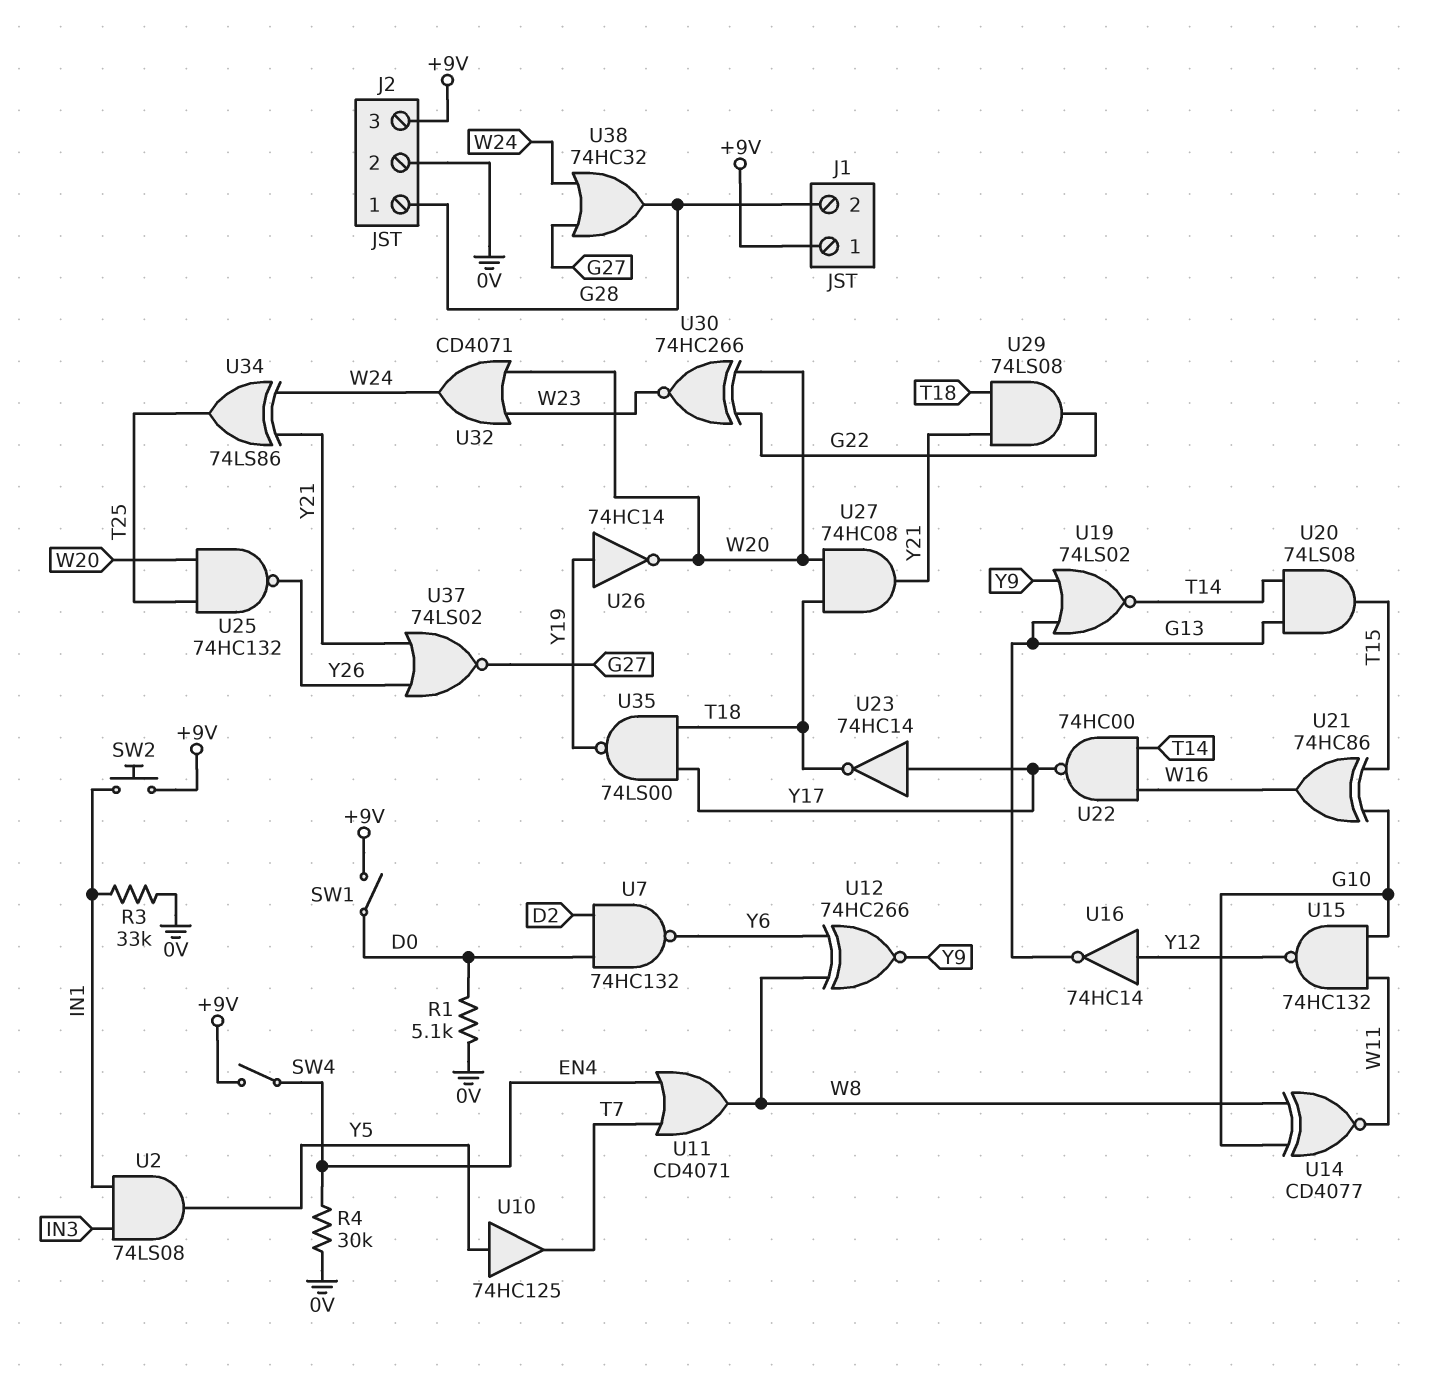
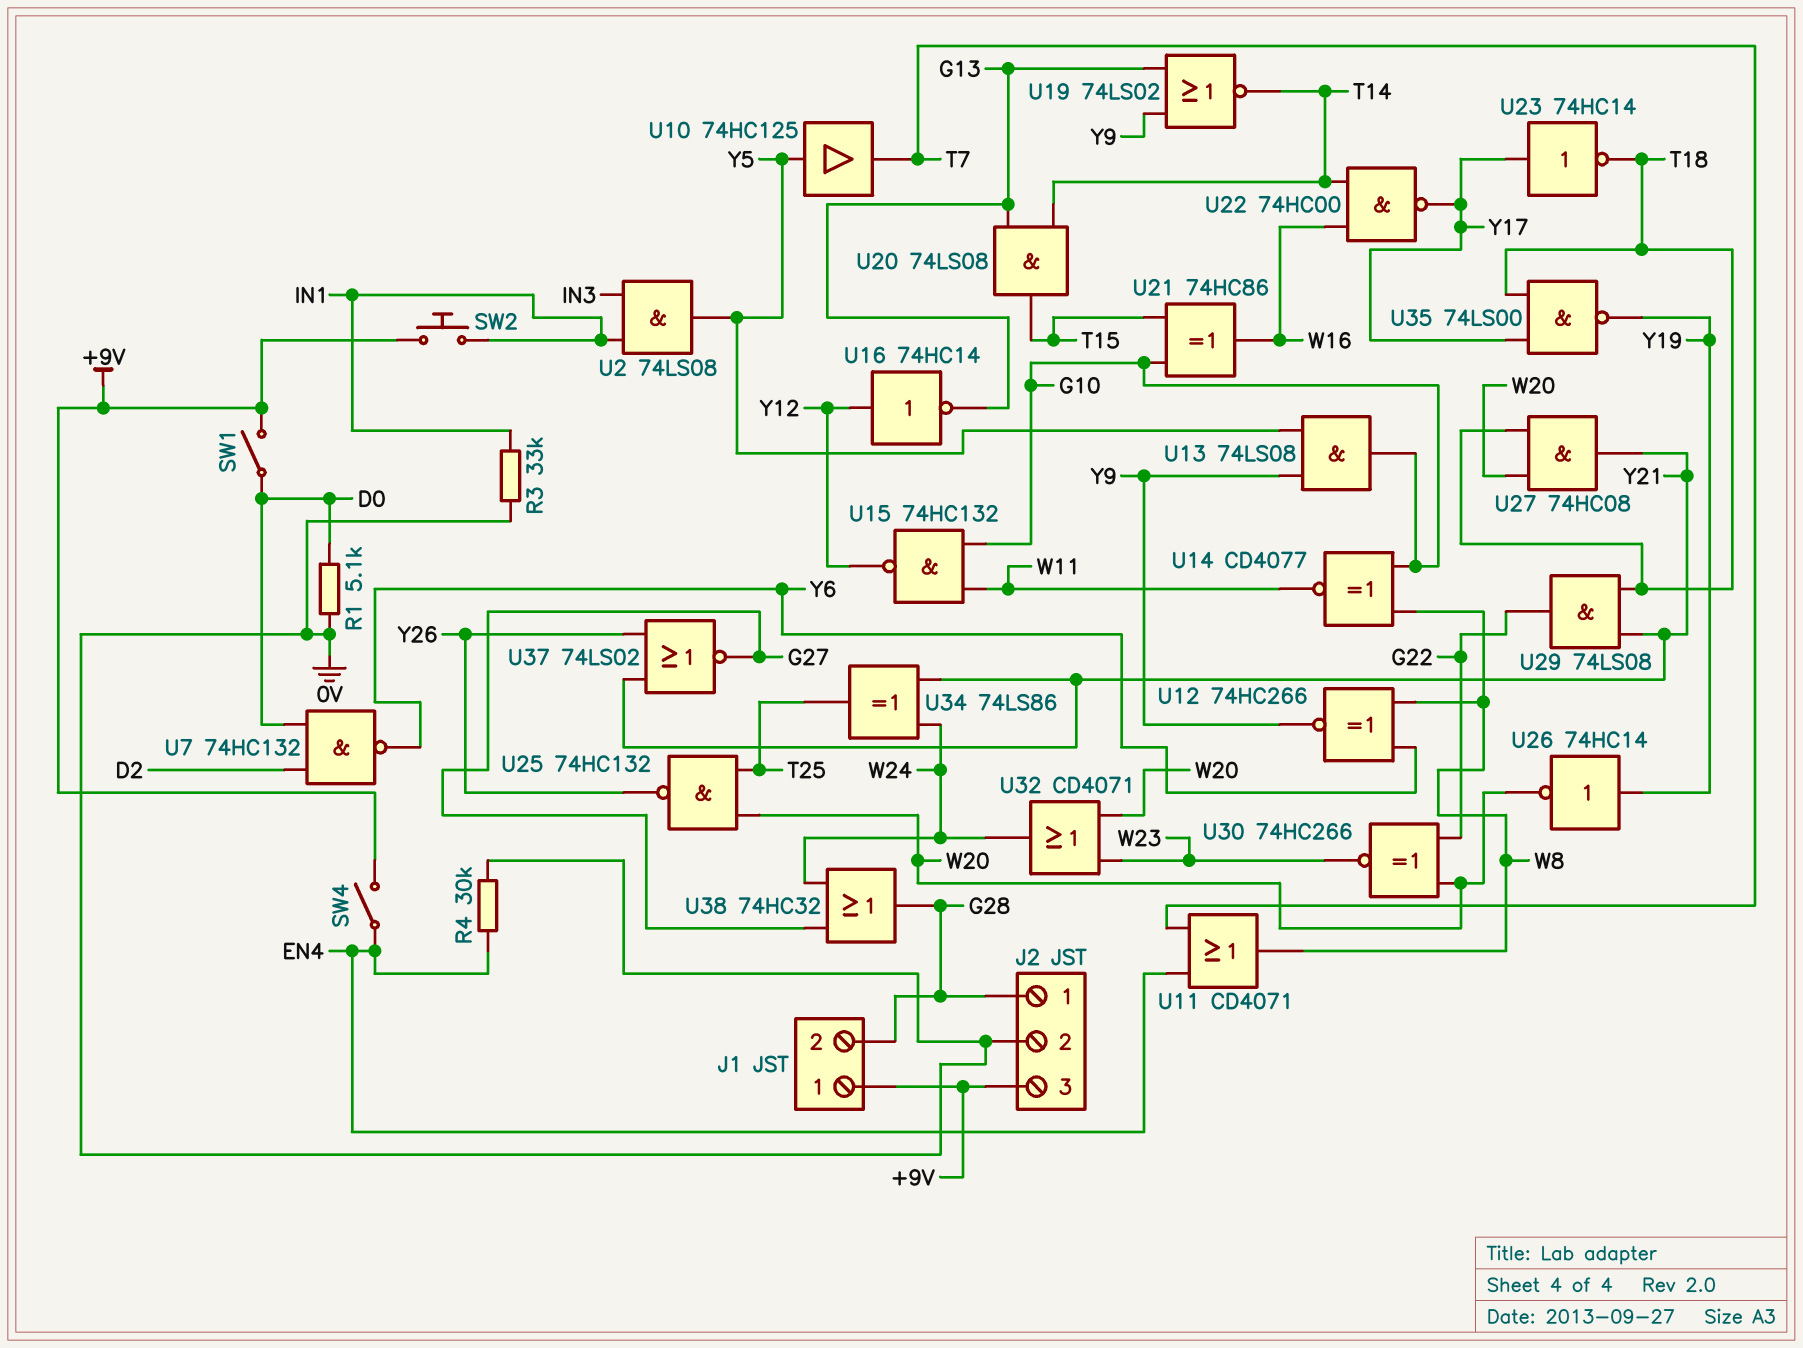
U13: none -> AND 74LS08 (in Y5, in Y9, out G10)

